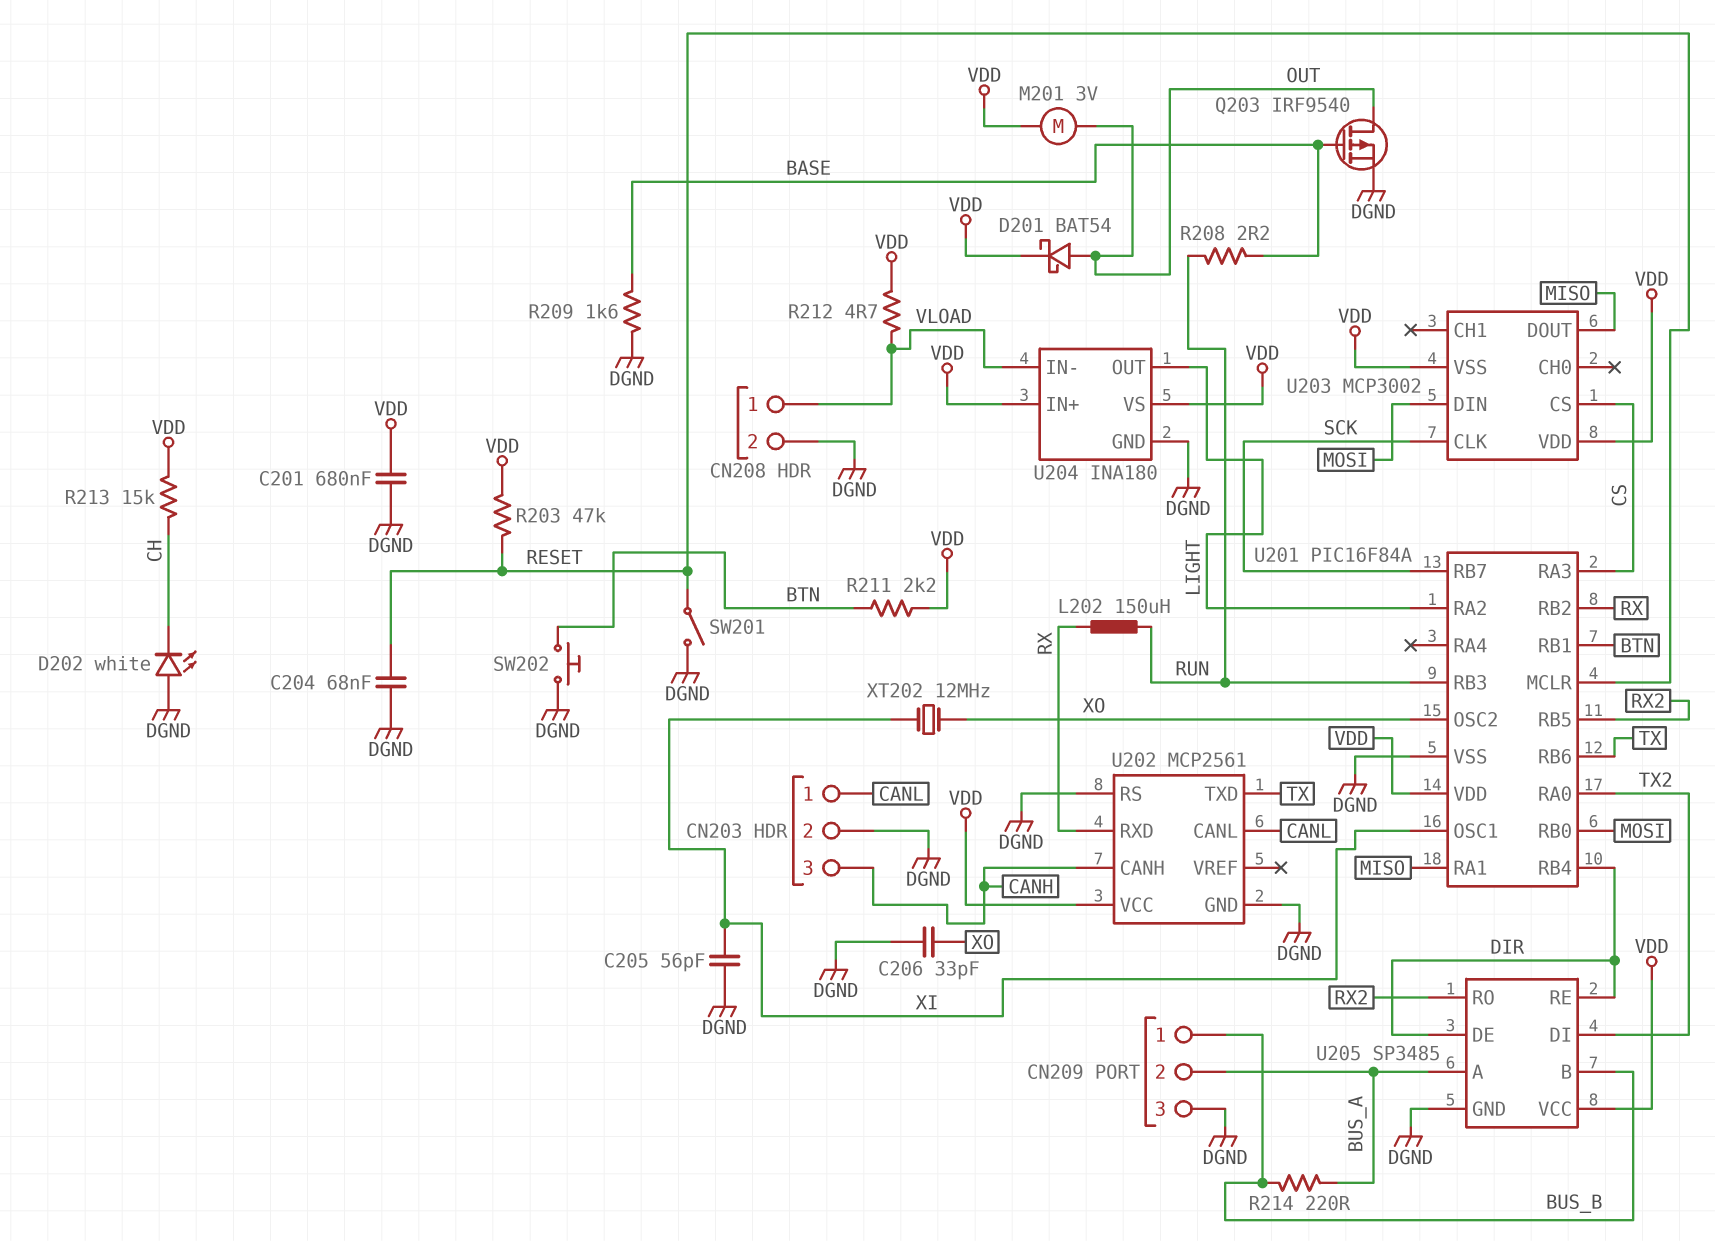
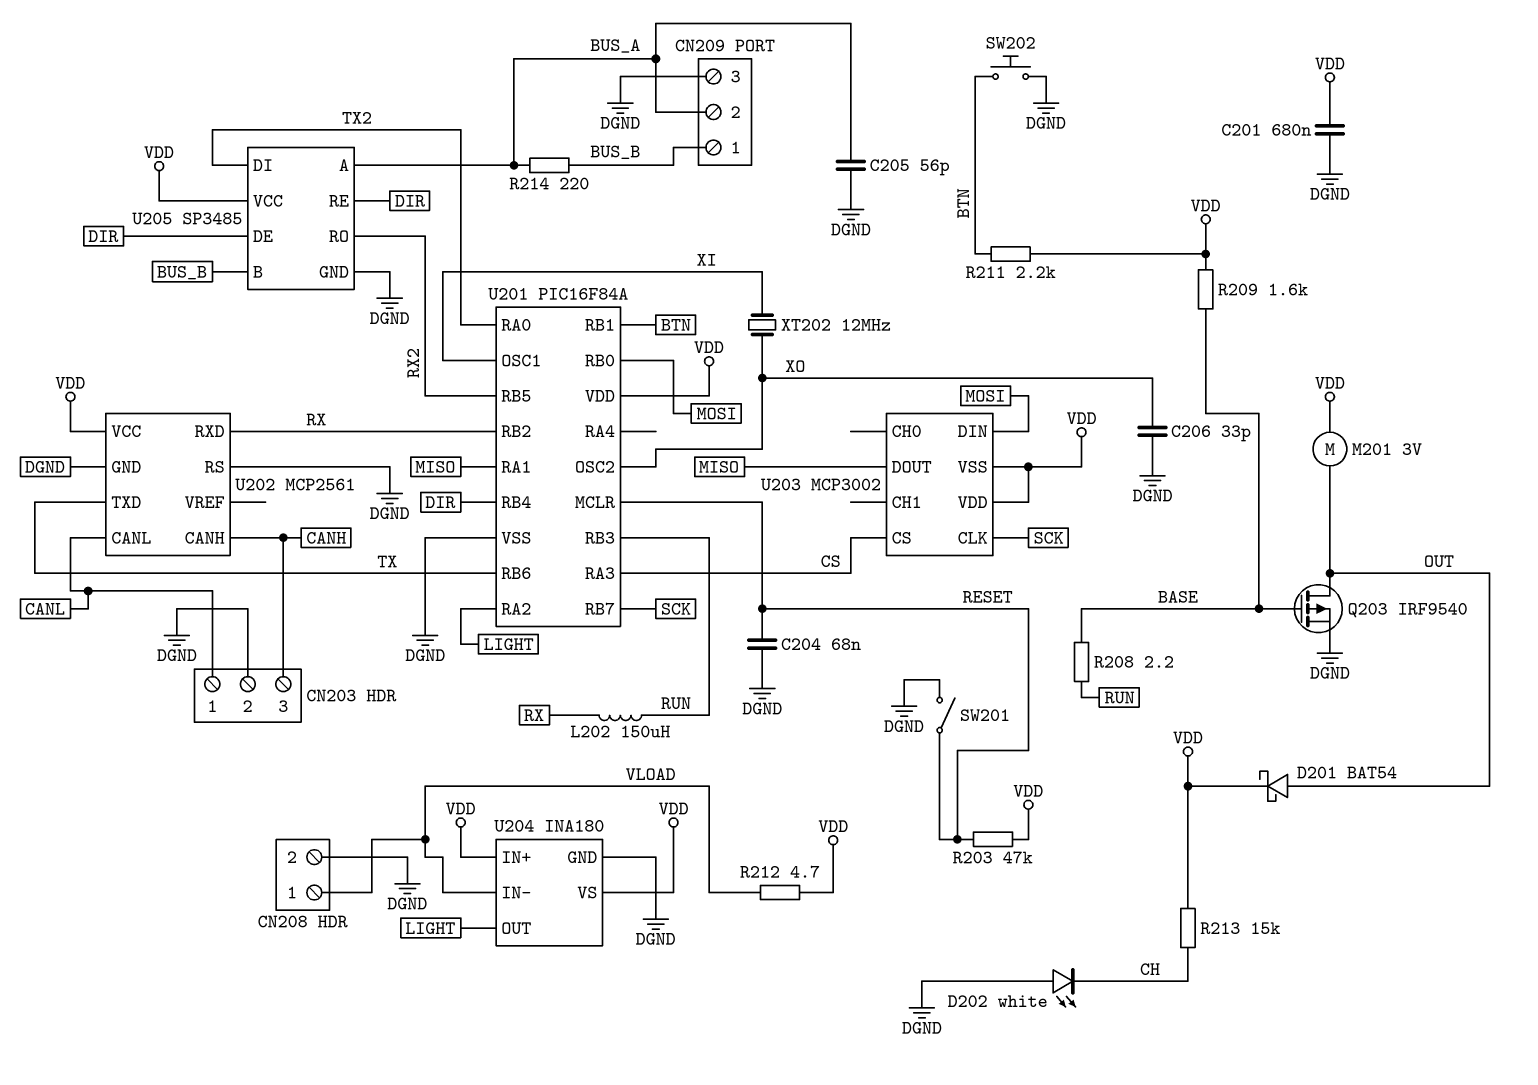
C205: 56pF (DGND, XI) -> 56pF (BUS_A, DGND)
R209: 1.6k (BASE, DGND) -> 1.6k (BASE, VDD)

